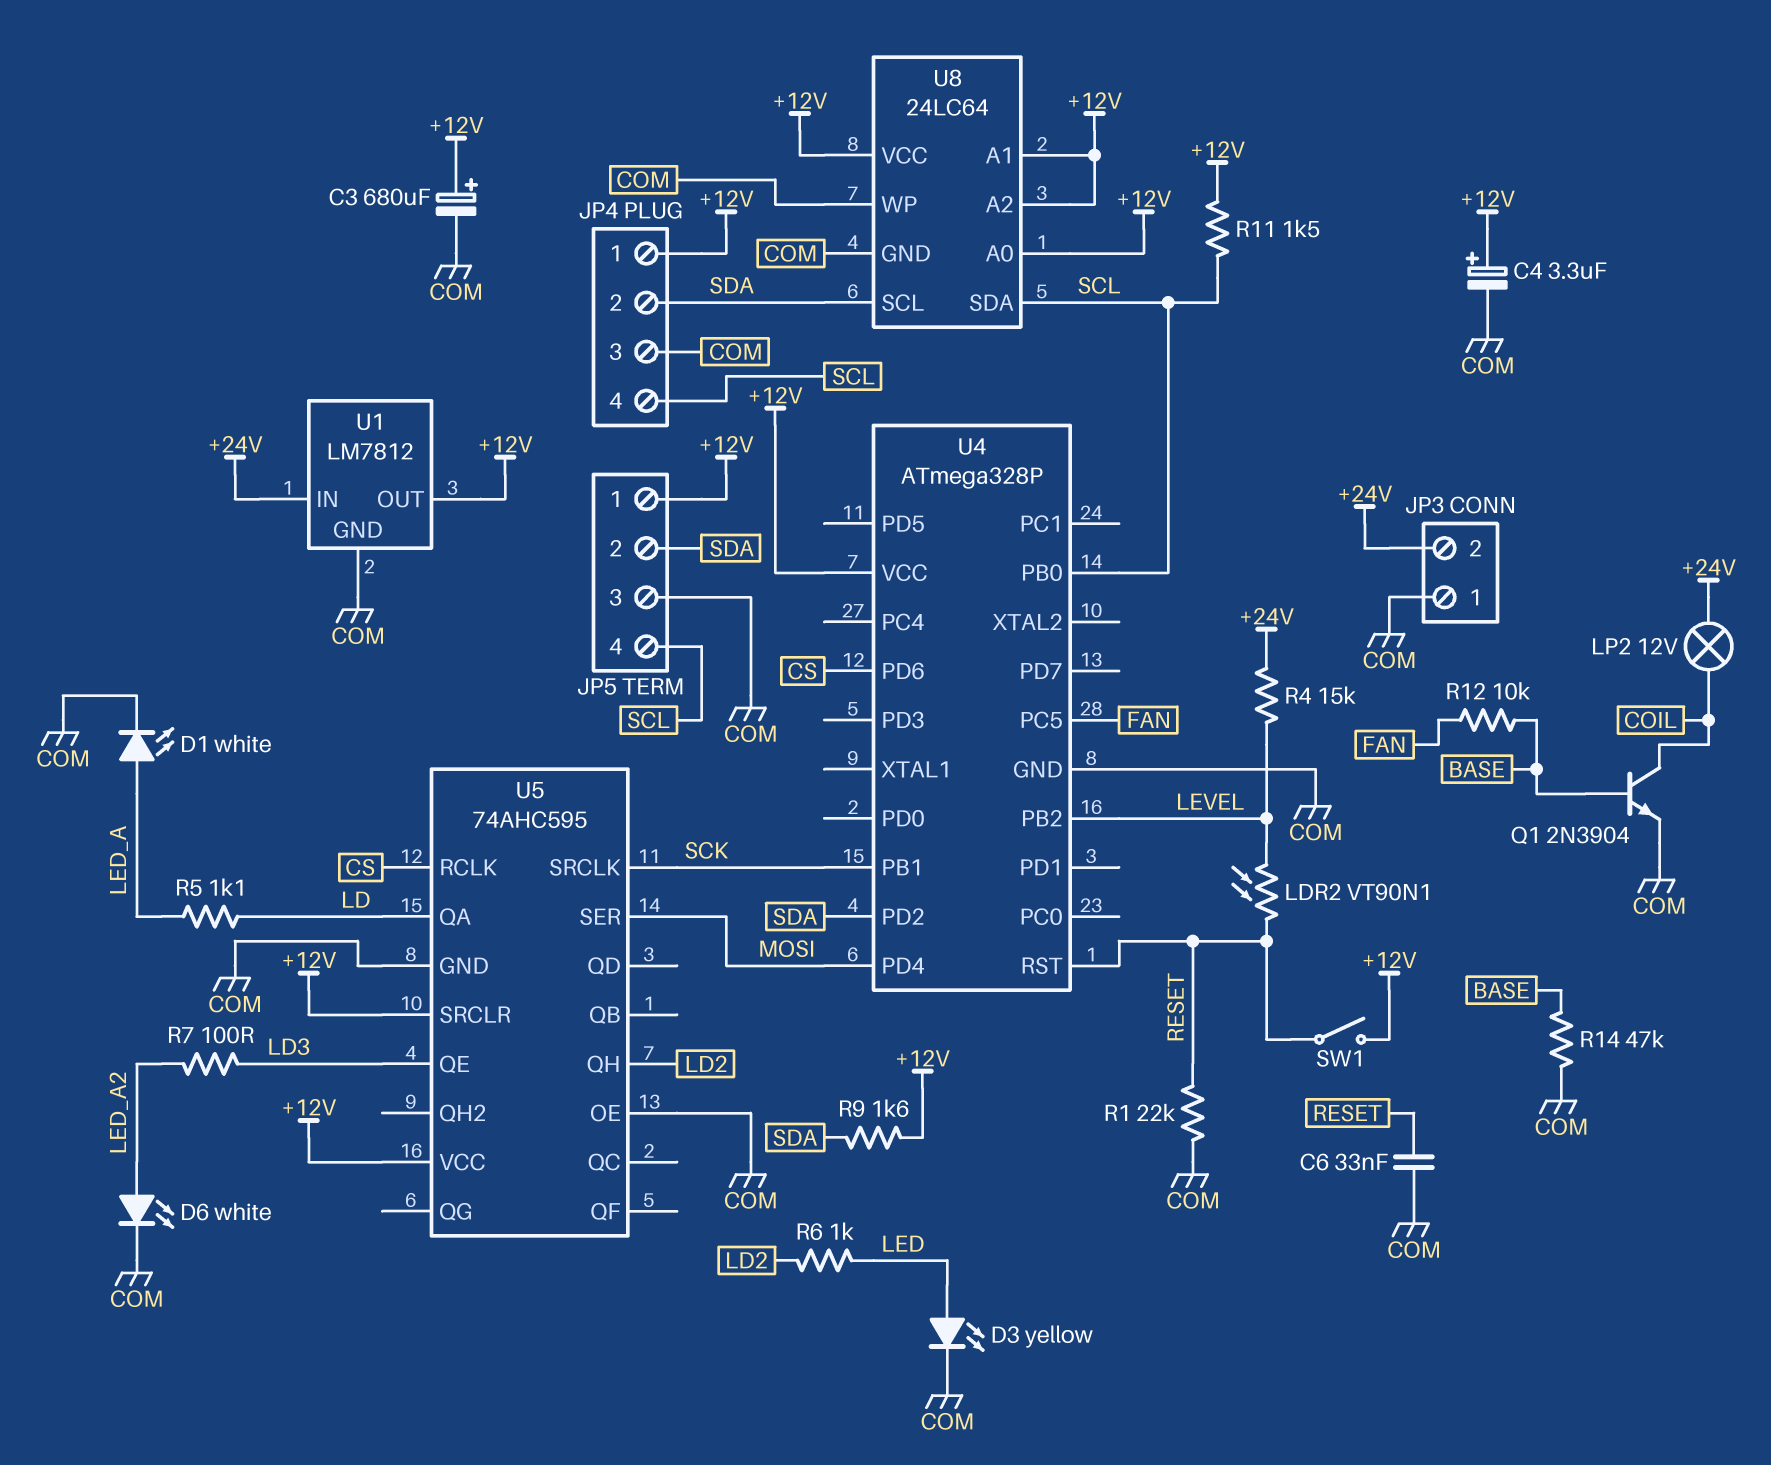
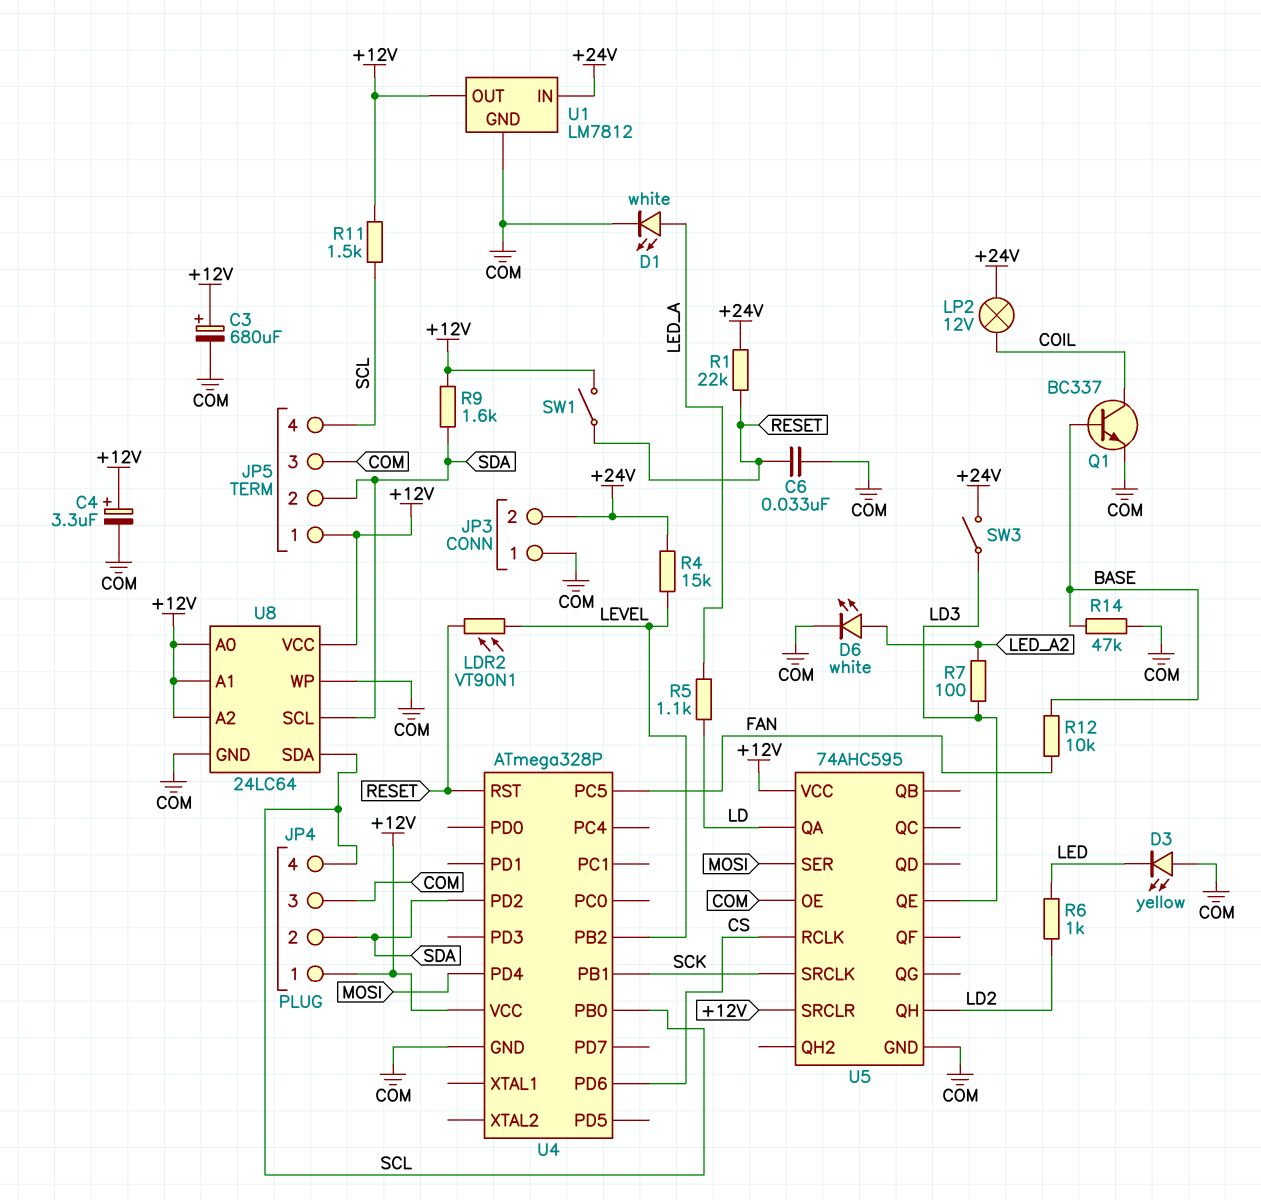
D3: LED yellow (A LED, K COM) -> LED yellow (A COM, K LED)
Q1: NPN 2N3904 (B BASE, C COIL, E COM) -> NPN BC337 (B BASE, C COIL, E COM)
R1: 22k (COM, RESET) -> 22k (+24V, RESET)
SW3: none -> switch (+24V, LD3)

